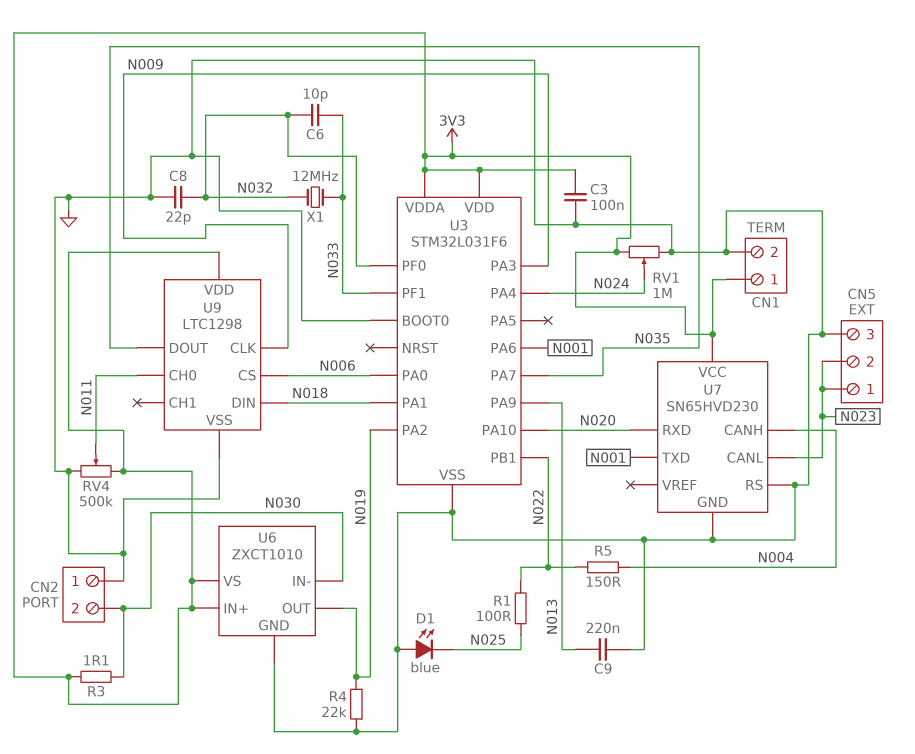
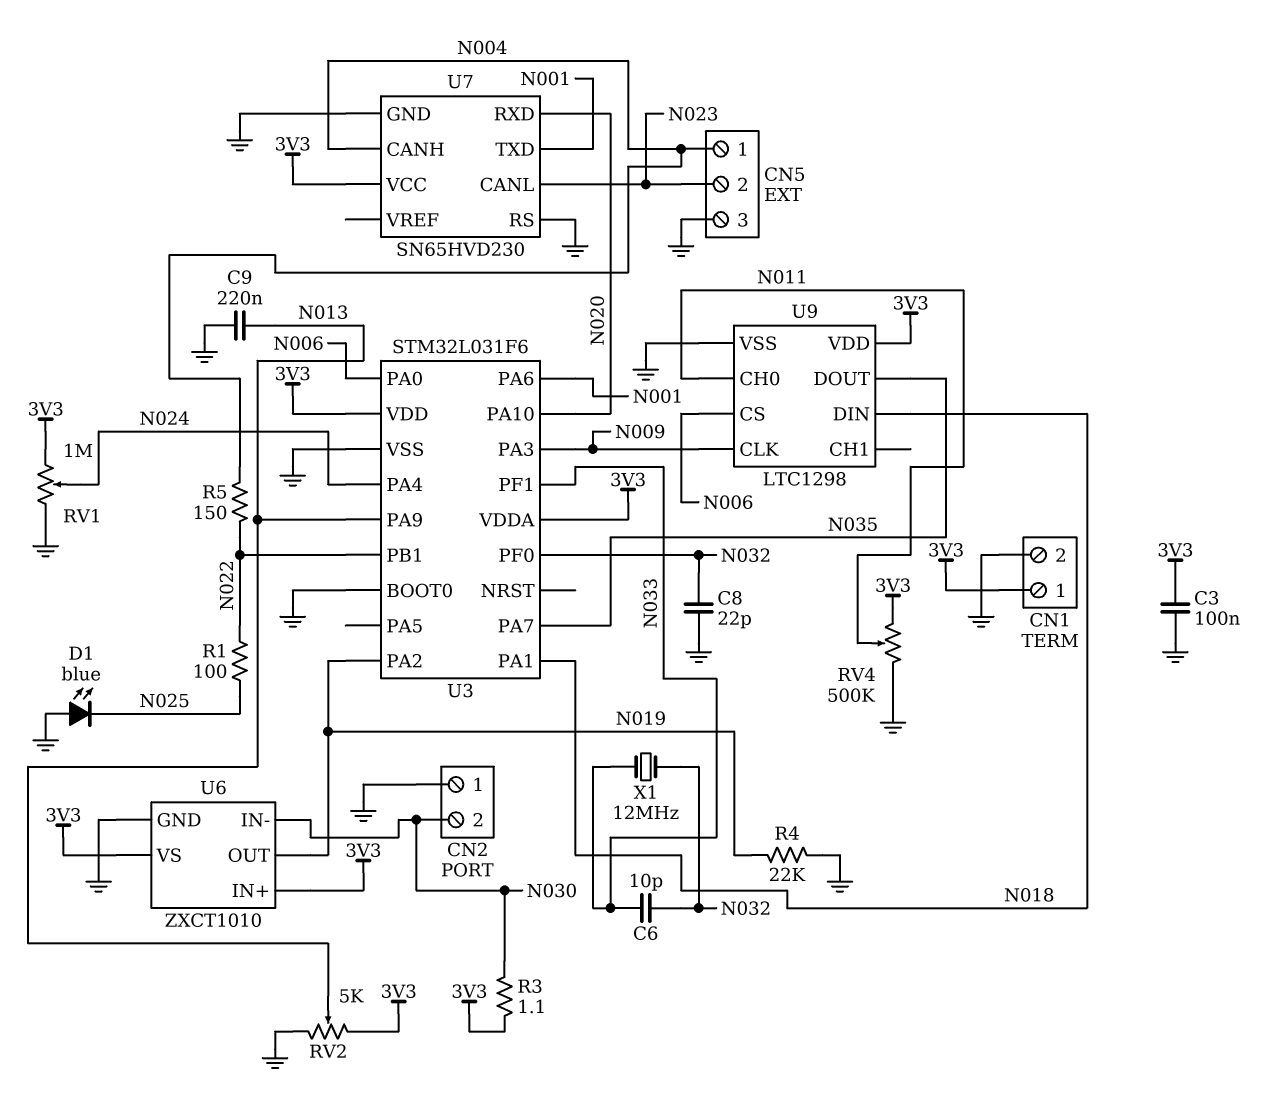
CN5 pin 1: N023 -> N004
RV2: none -> 5k (3V3, GND, wiper N013)

